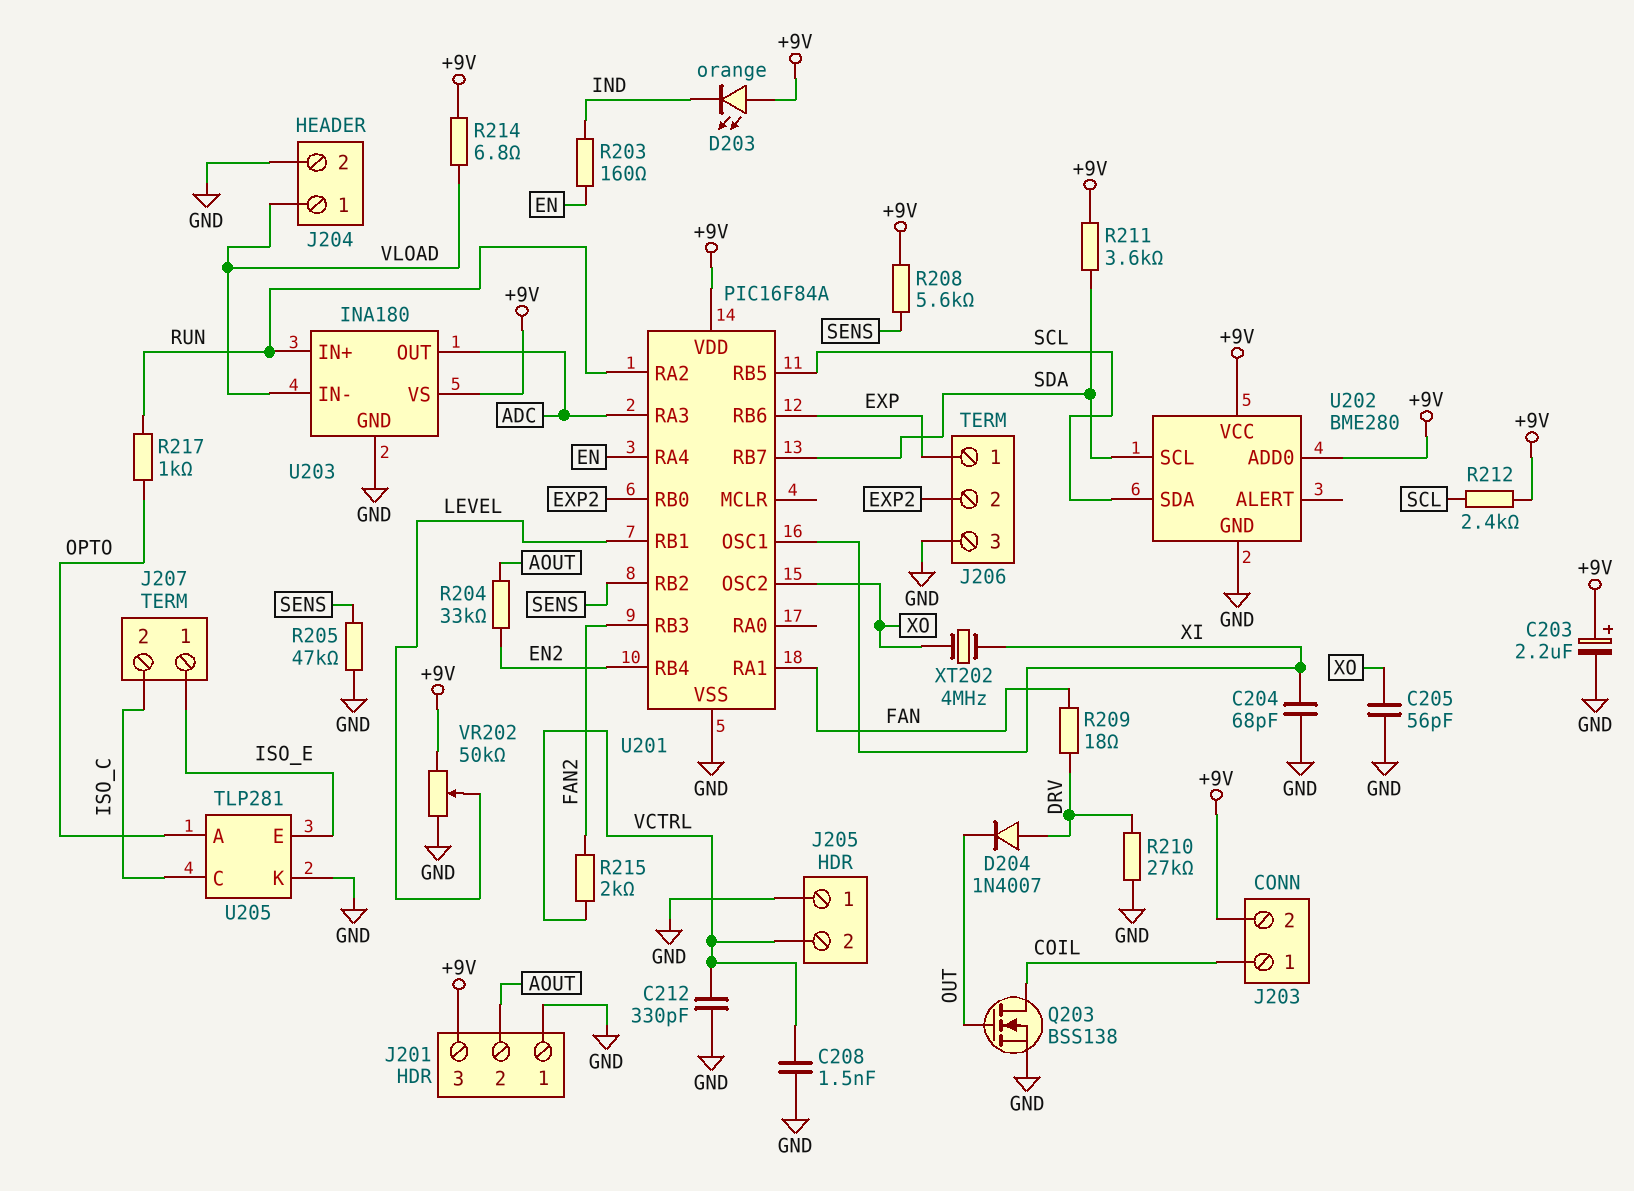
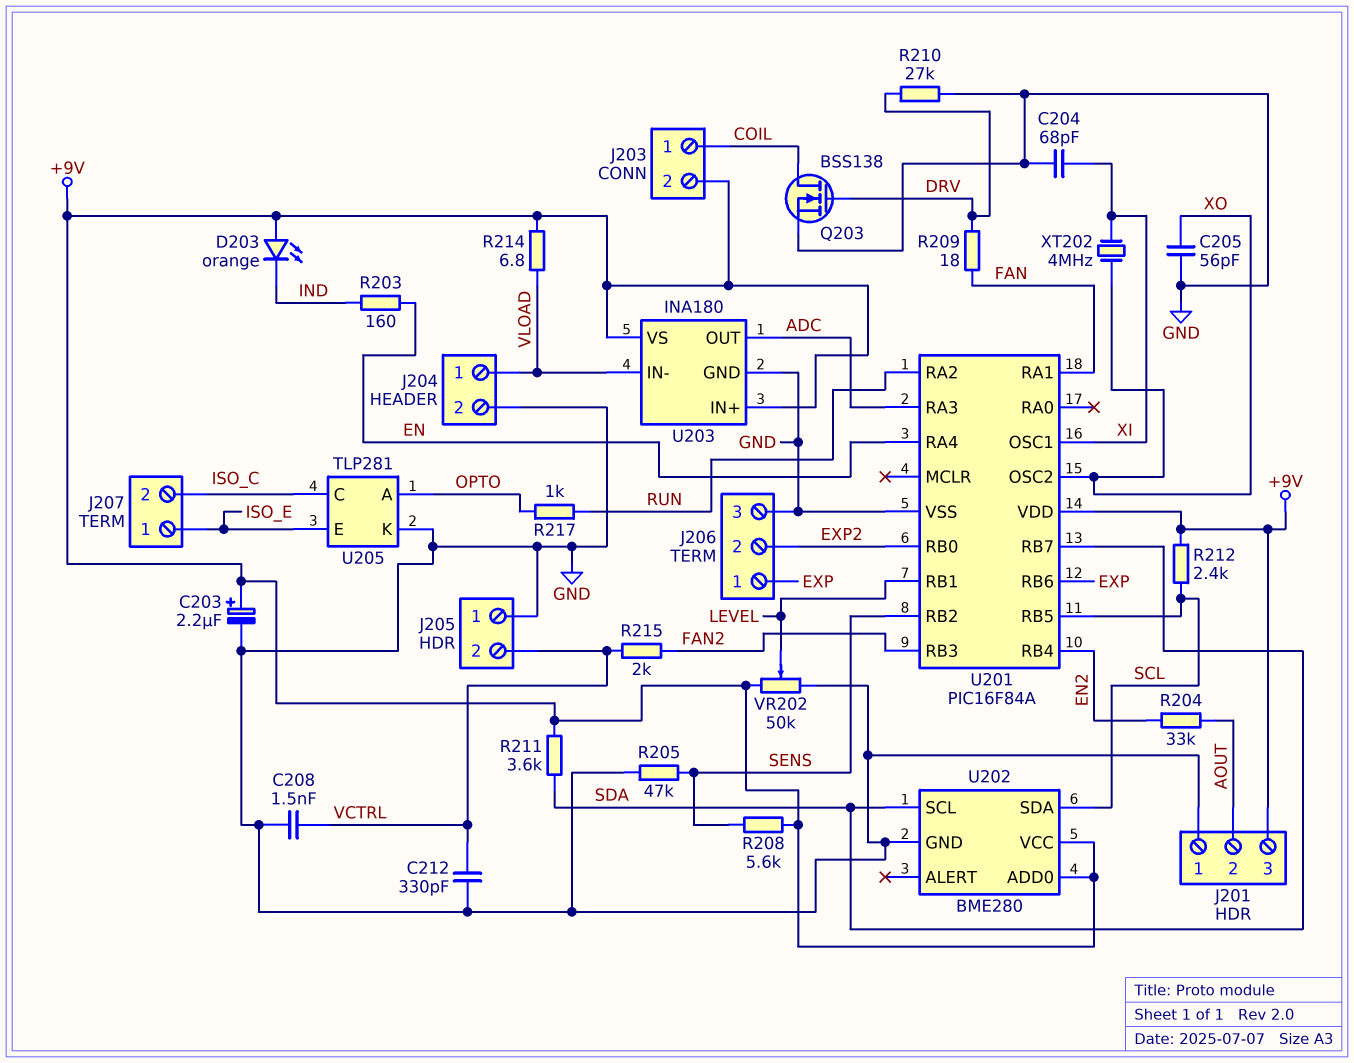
D204: diode 1N4007 (A DRV, K OUT) -> none
Q203: NMOS BSS138 (G OUT, D COIL, S GND) -> NMOS BSS138 (G DRV, D COIL, S GND)
U203 pin IN+: RUN -> +9V

